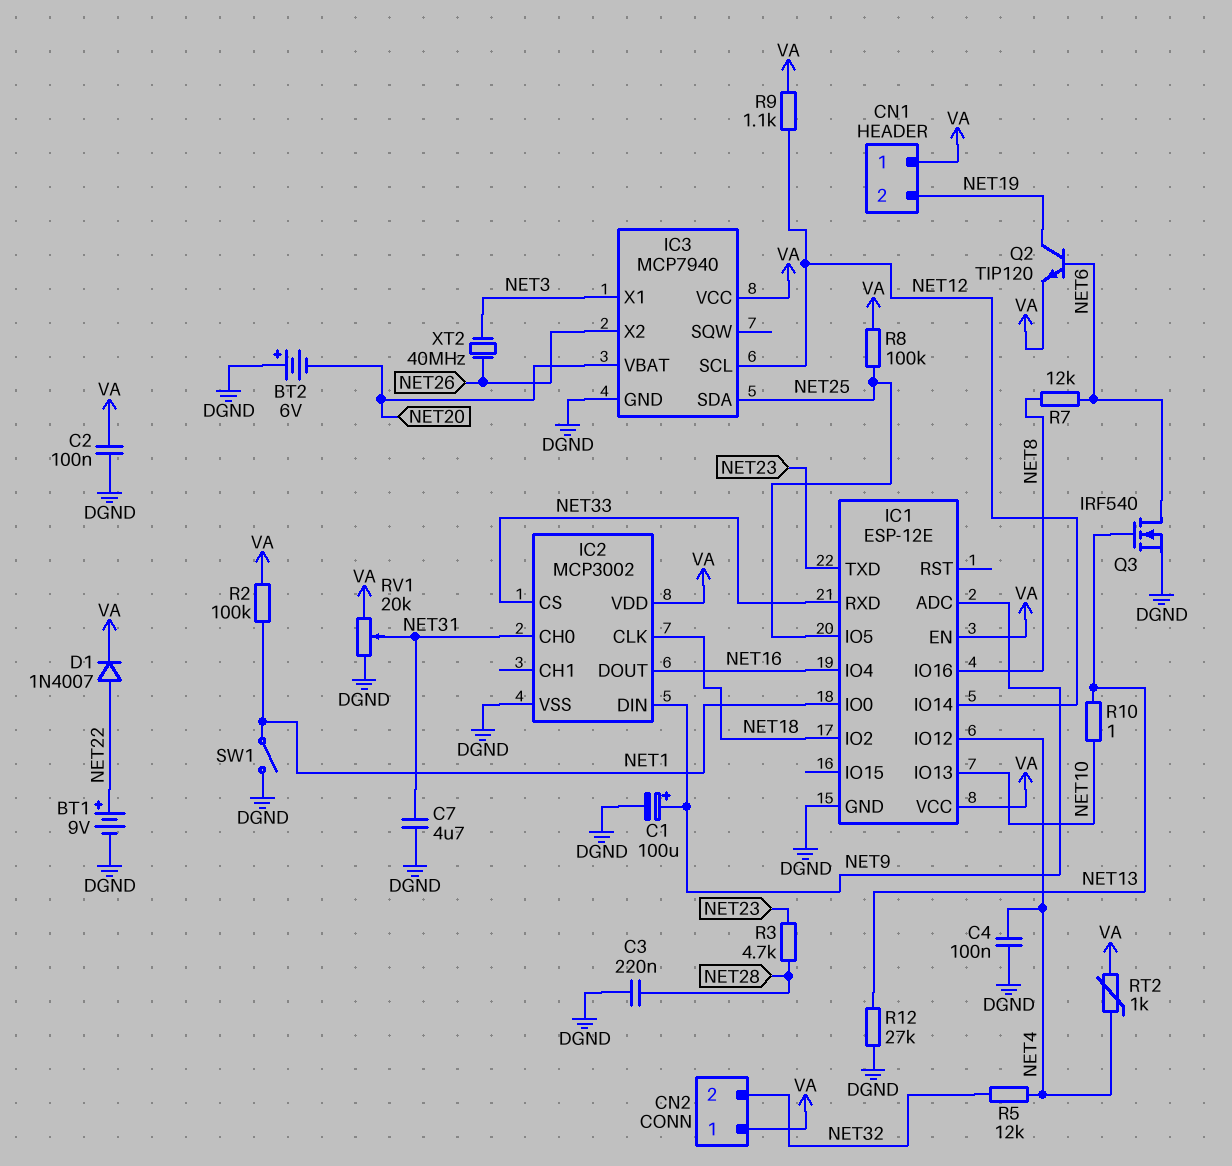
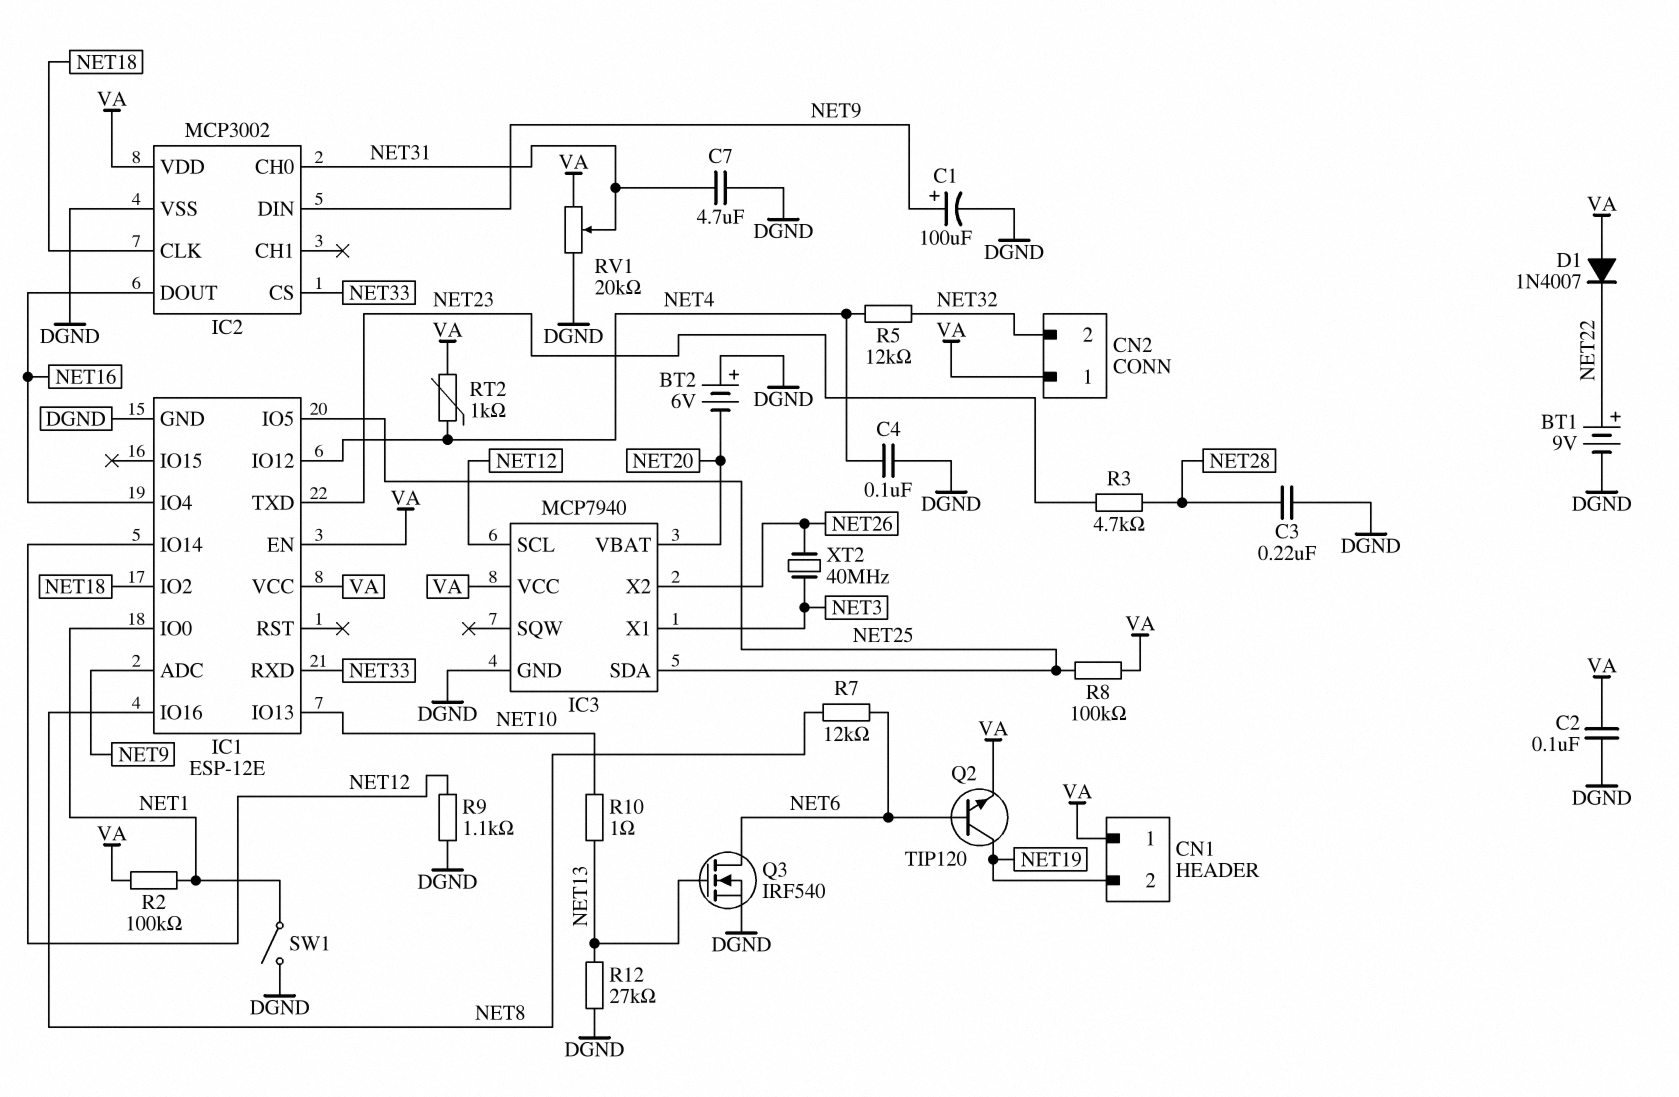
D1: diode 1N4007 (A NET22, K VA) -> diode 1N4007 (A VA, K NET22)
R9: 1.1k (NET12, VA) -> 1.1k (DGND, NET12)

